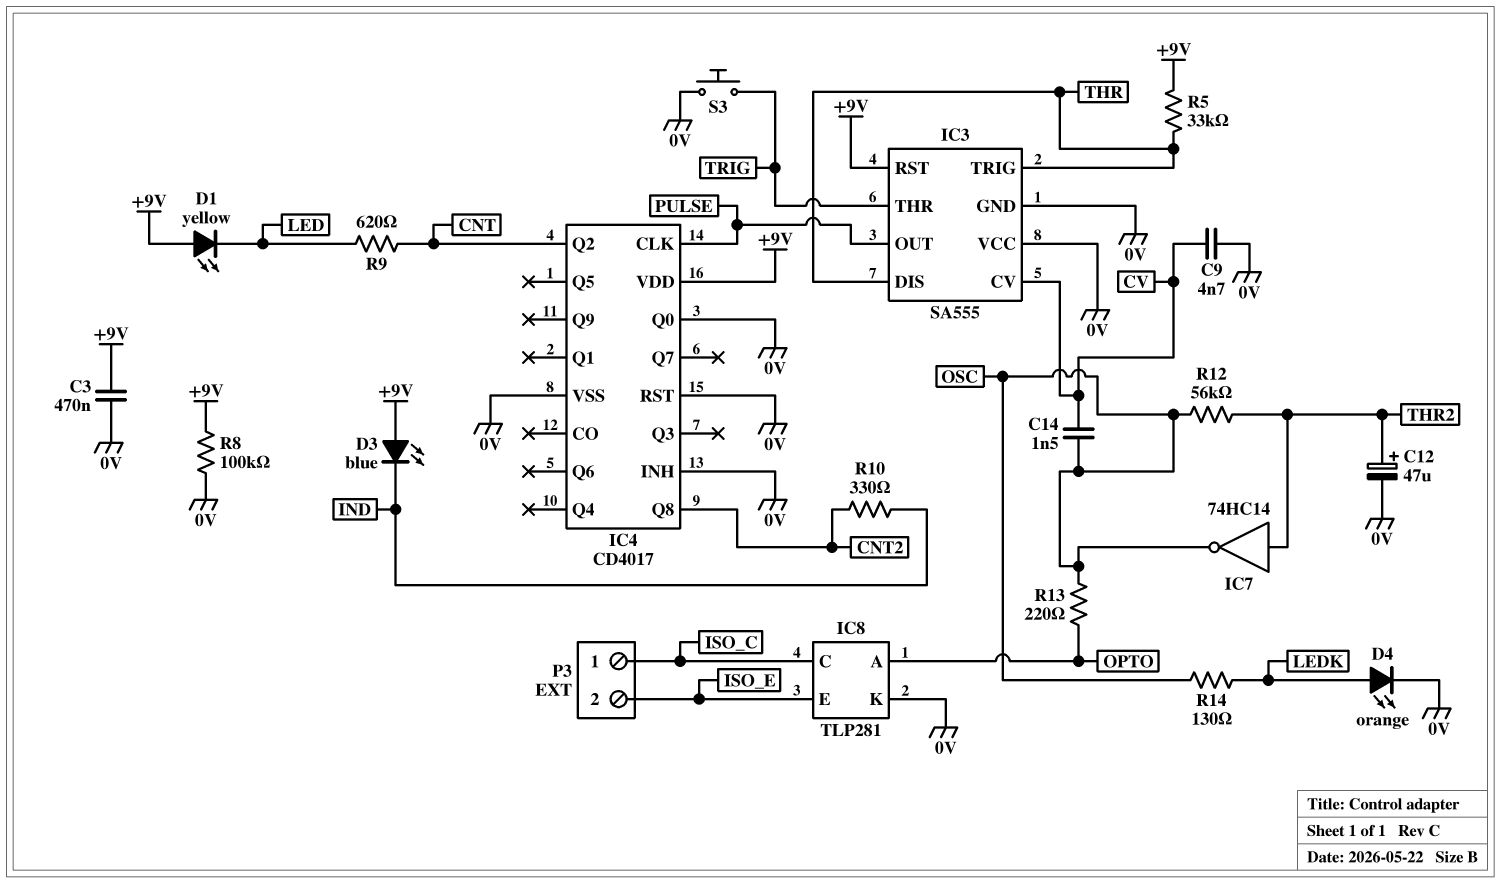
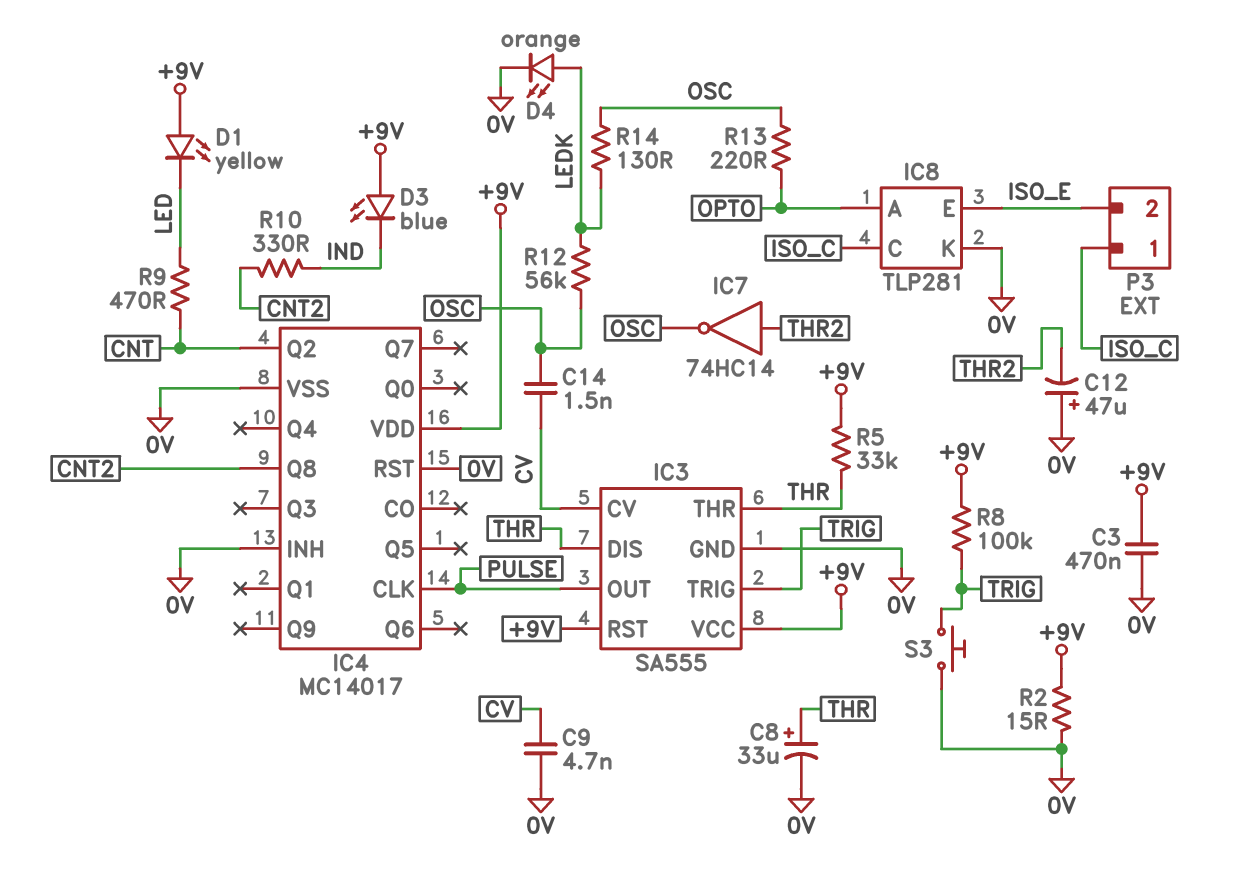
C8: none -> 33uF (plus THR, minus 0V)
C12: 47uF (plus THR2, minus 0V) -> 47uF (plus 0V, minus THR2)
IC3 pin THR: TRIG -> THR
IC3 pin TRIG: THR -> TRIG
IC3 pin VCC: 0V -> +9V
IC4: CD4017 -> MC14017
IC4 pin Q0: 0V -> none
R2: none -> 15 (+9V, 0V)
R8: 100k (+9V, 0V) -> 100k (+9V, TRIG)
R9: 620 (CNT, LED) -> 470 (CNT, LED)
R12: 56k (OSC, THR2) -> 56k (LEDK, OSC)

